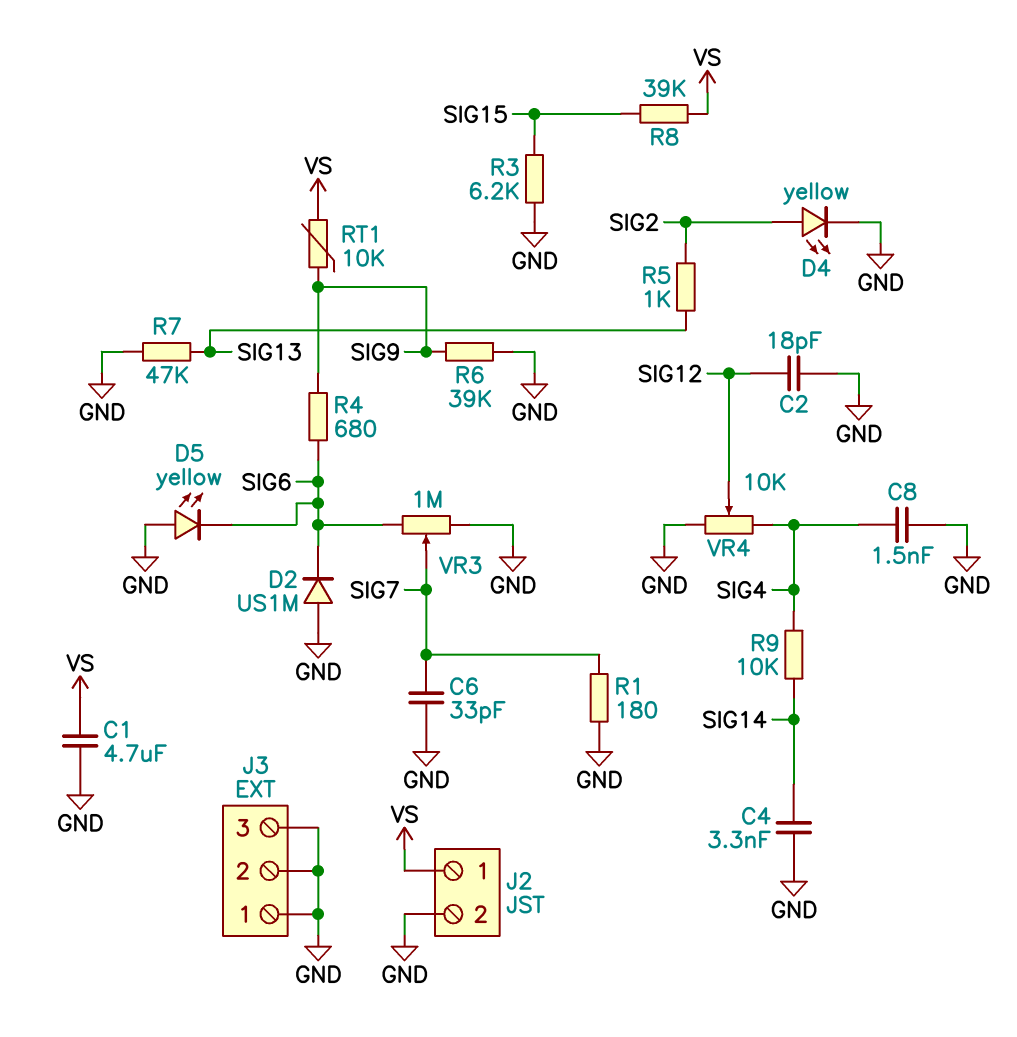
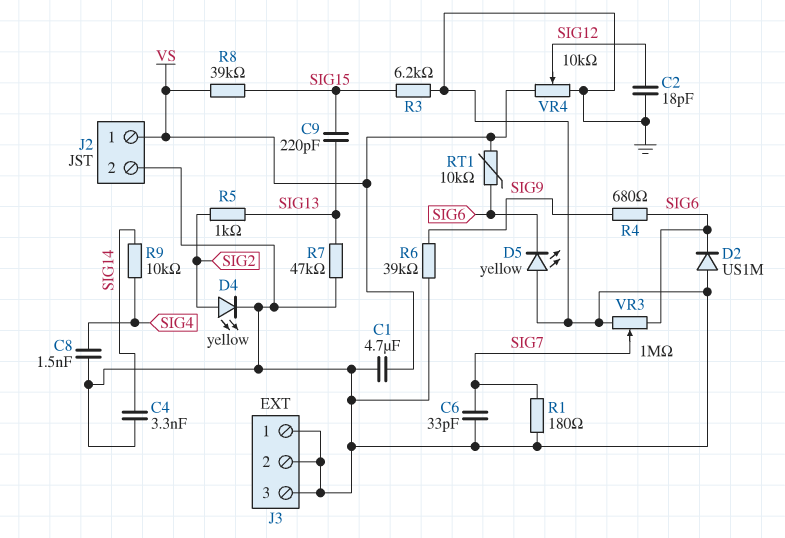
C9: none -> 220pF (SIG13, SIG15)
RT1: 10k (SIG9, VS) -> 10k (SIG6, VS)
VR4: 10k (GND, SIG4, wiper SIG12) -> 10k (GND, VS, wiper SIG12)

